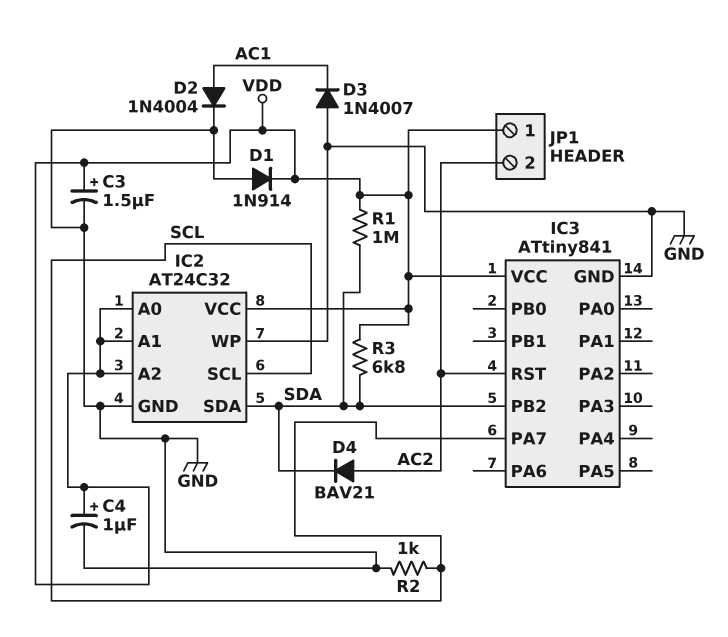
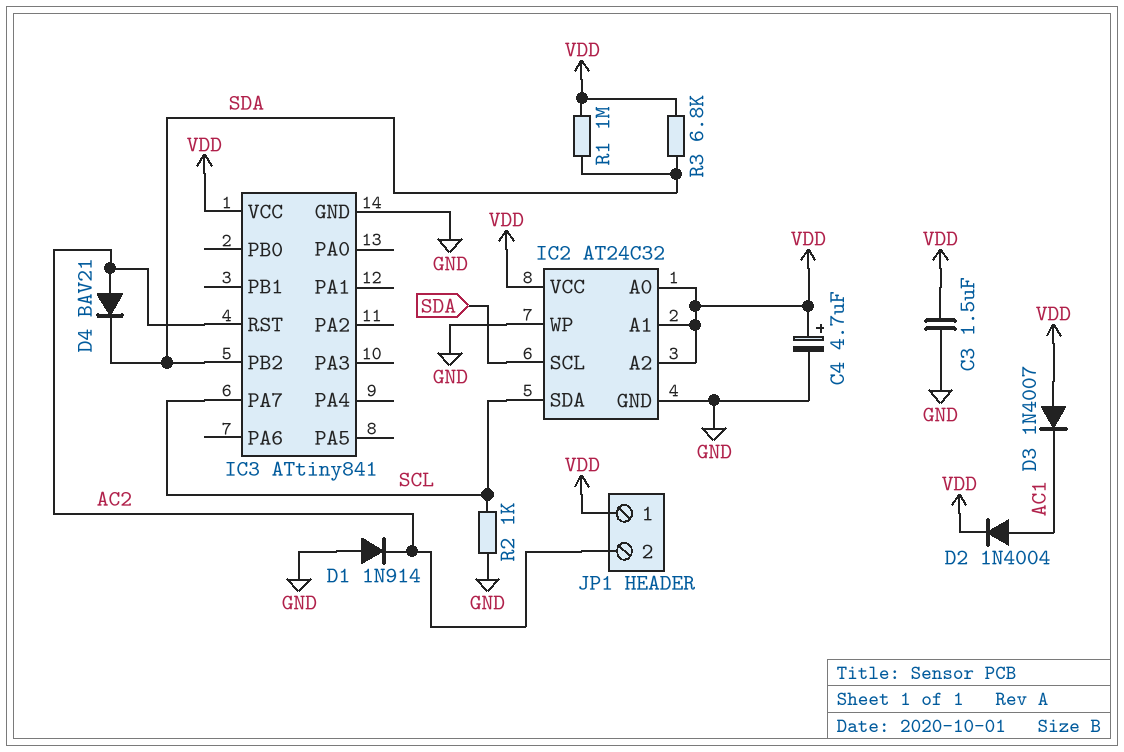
C3: 1.5uF (plus VDD, minus GND) -> 1.5uF (GND, VDD)
C4: 1uF (plus VDD, minus GND) -> 4.7uF (plus VDD, minus GND)
D1: diode 1N914 (A GND, K VDD) -> diode 1N914 (A GND, K AC2)
D2: diode 1N4004 (A AC1, K GND) -> diode 1N4004 (A AC1, K VDD)
D3: diode 1N4007 (A GND, K AC1) -> diode 1N4007 (A VDD, K AC1)
IC2 pin SCL: SCL -> SDA
IC2 pin SDA: SDA -> SCL

